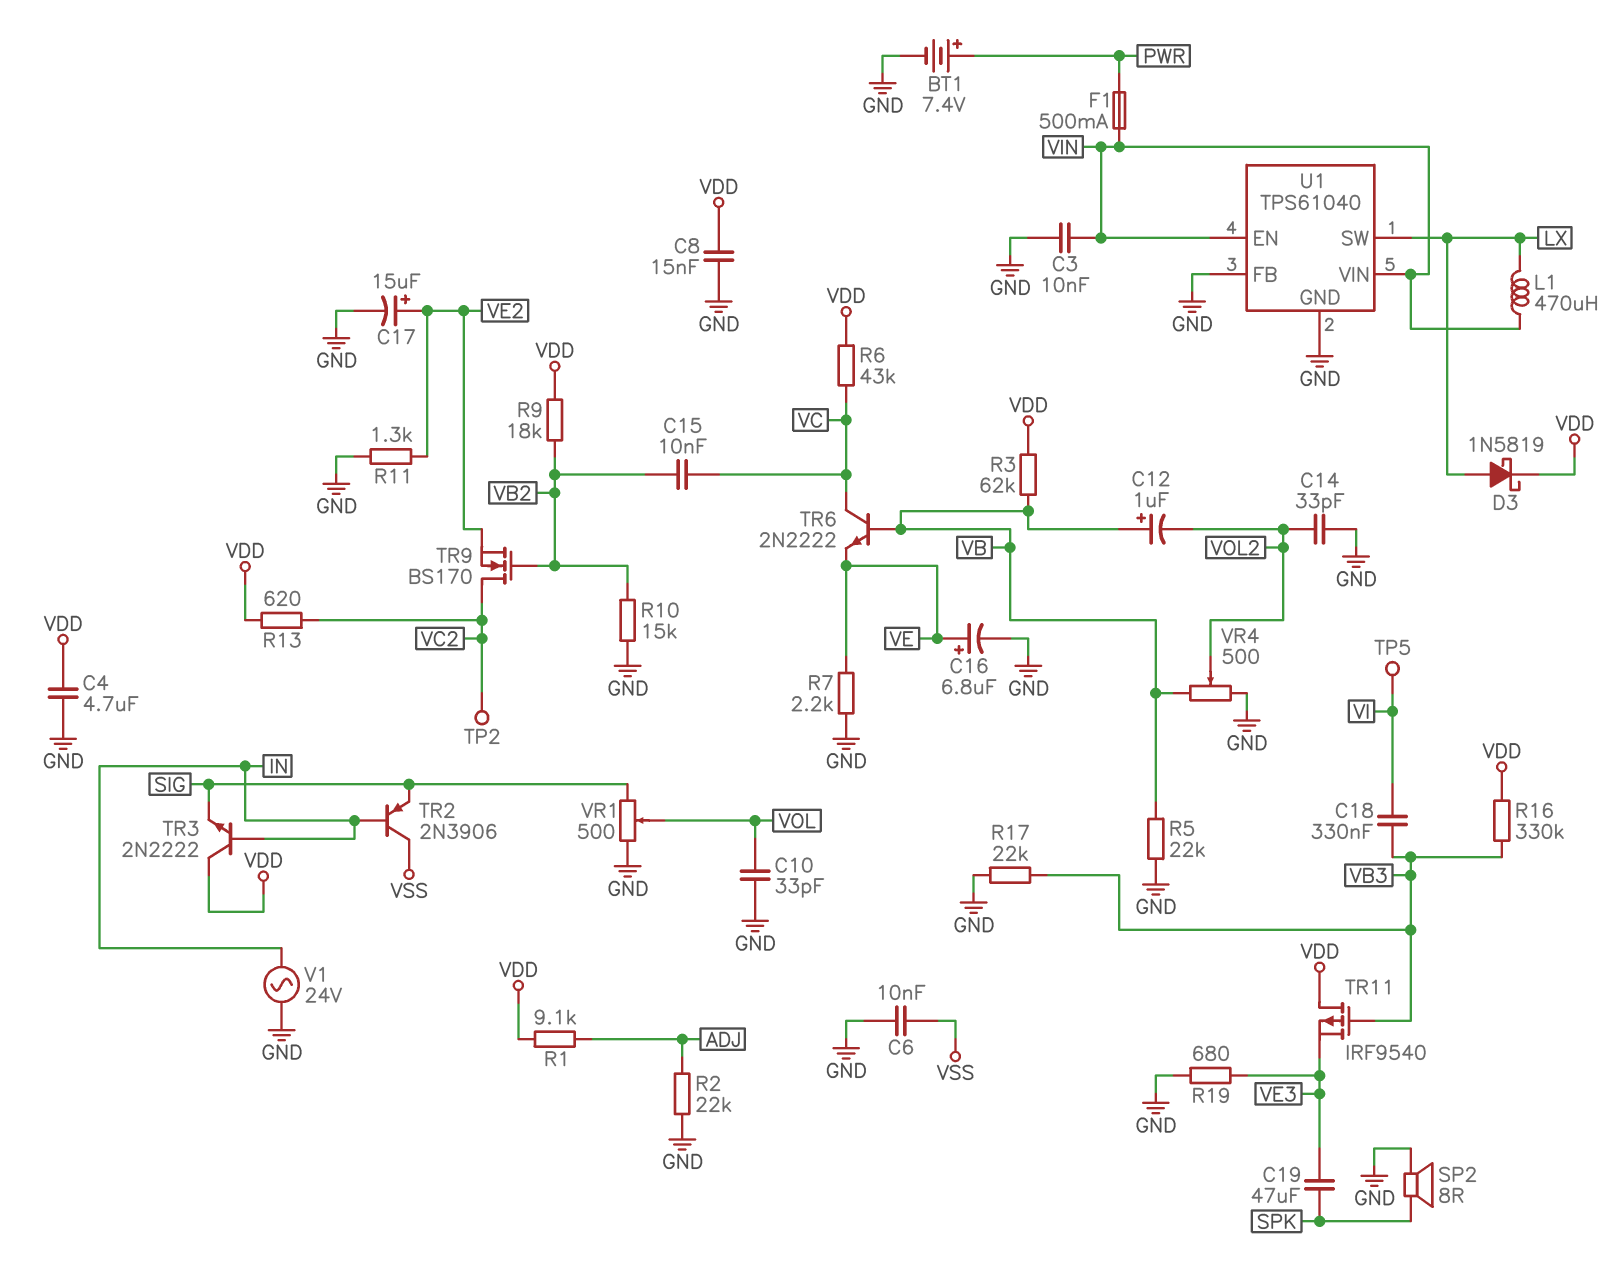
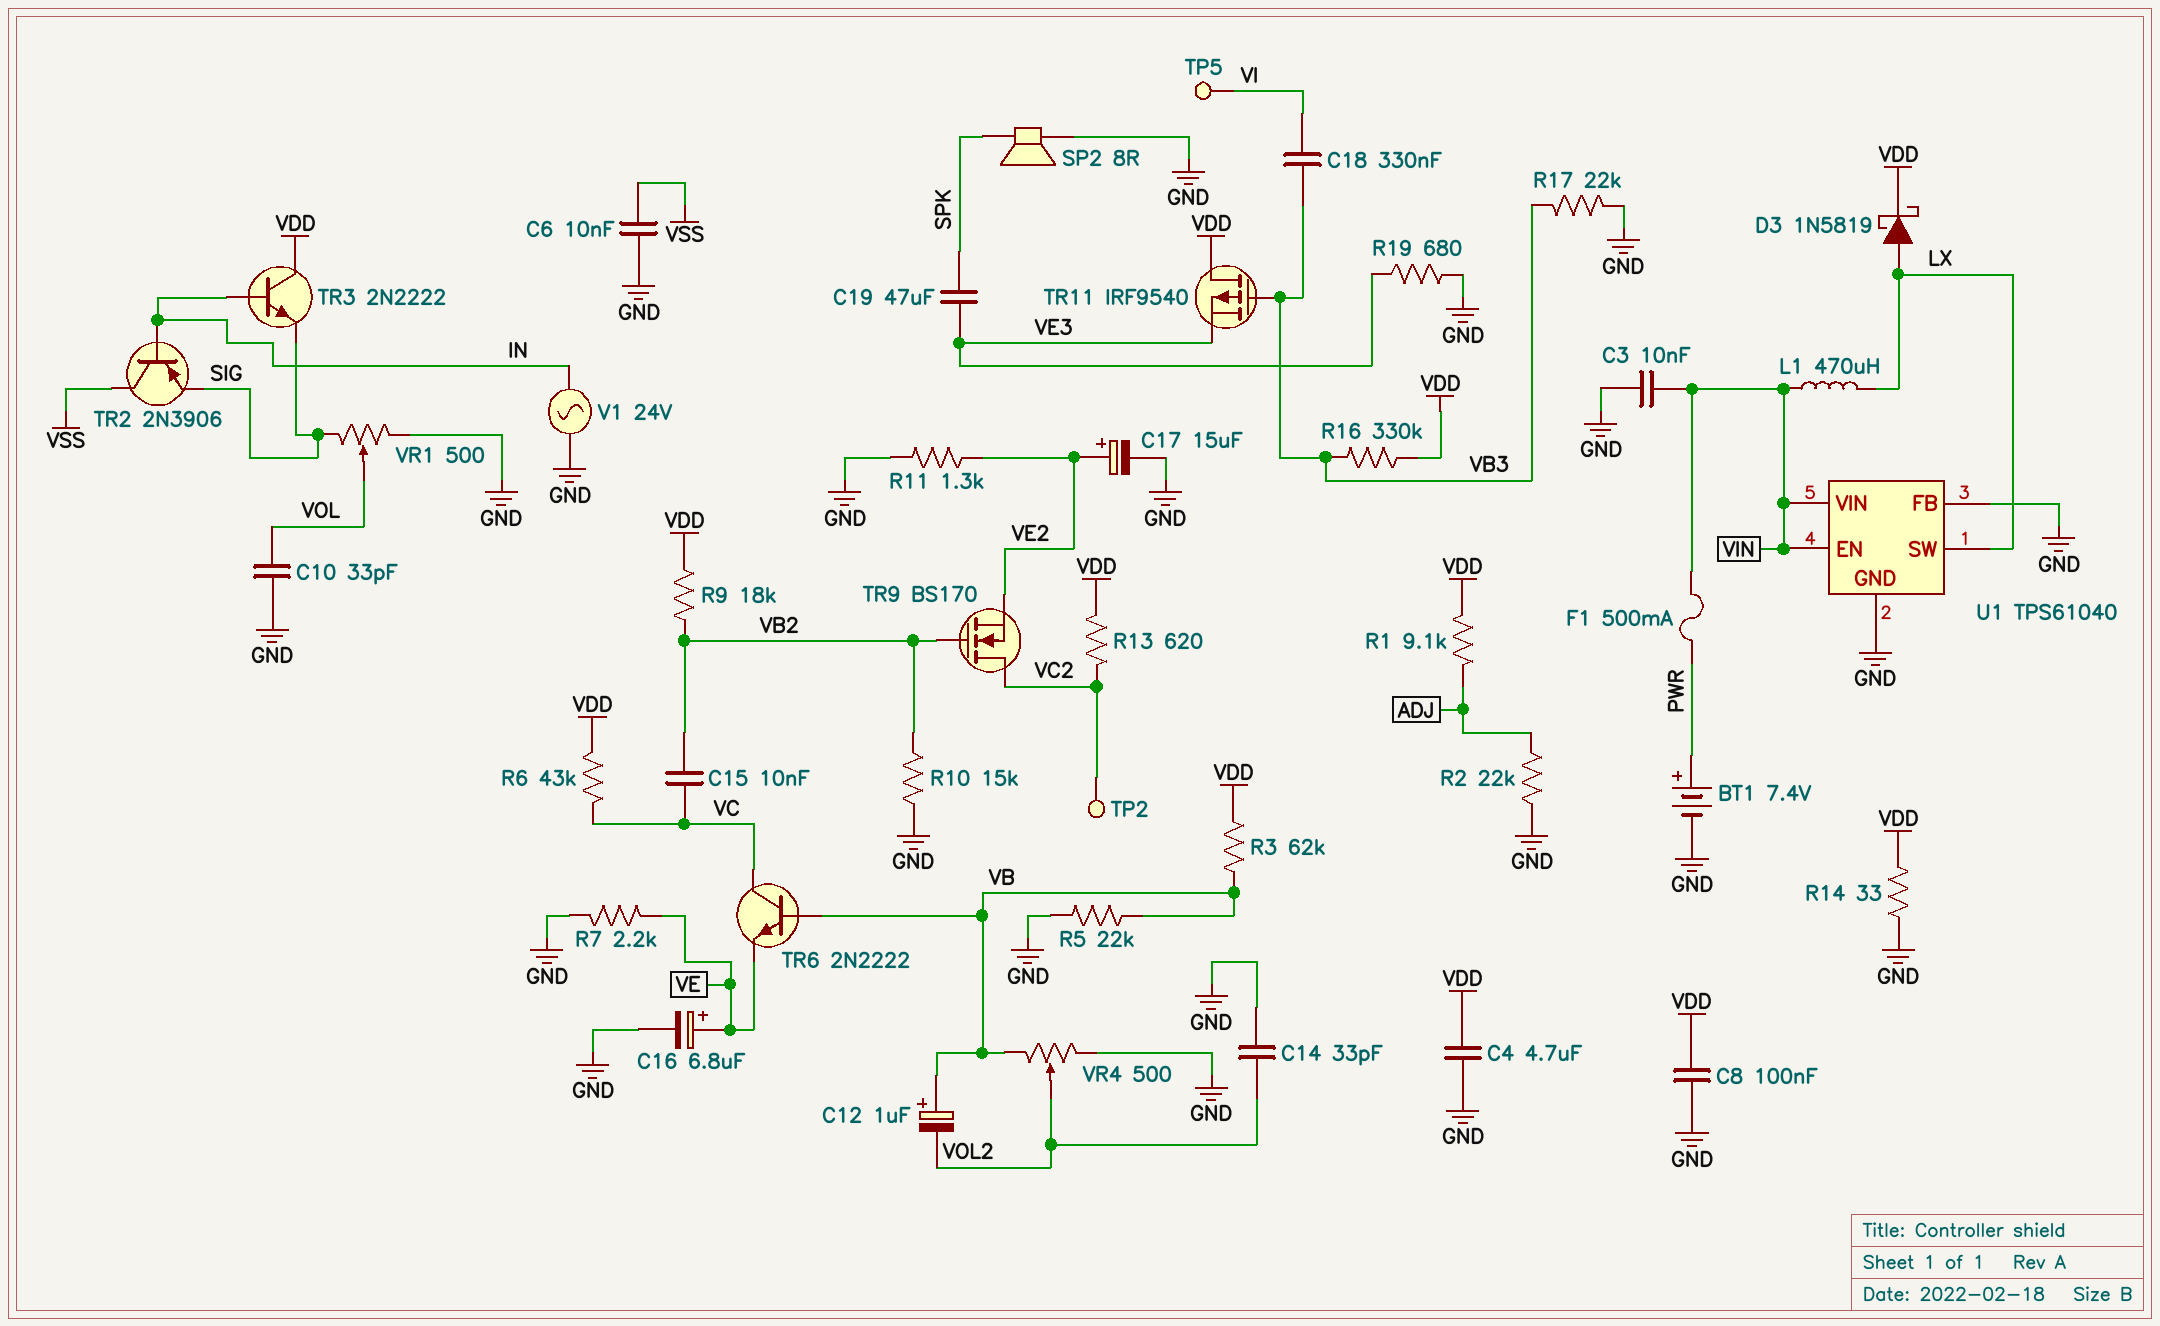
C8: 15nF (GND, VDD) -> 100nF (GND, VDD)
R14: none -> 33 (GND, VDD)

